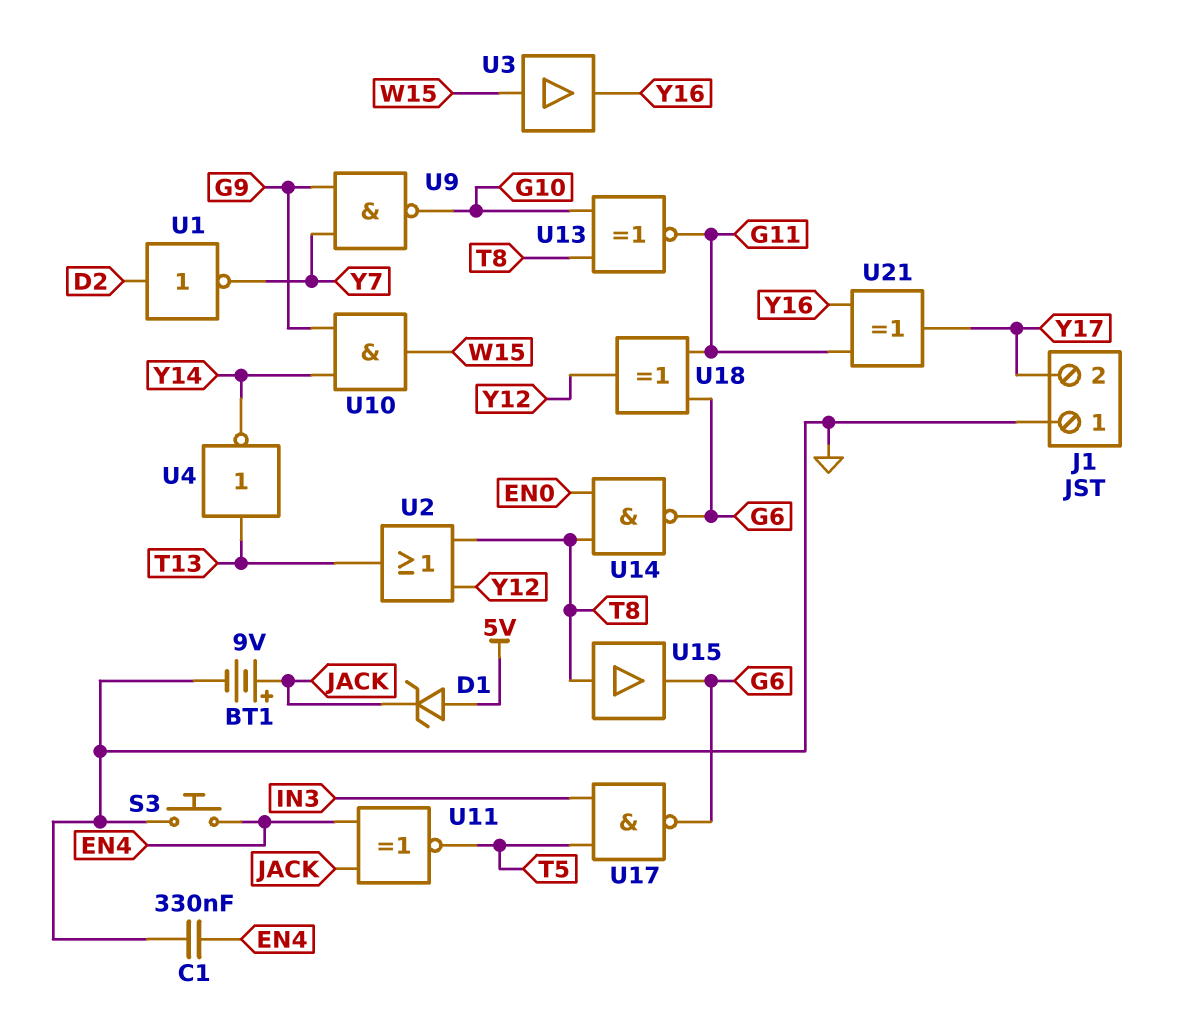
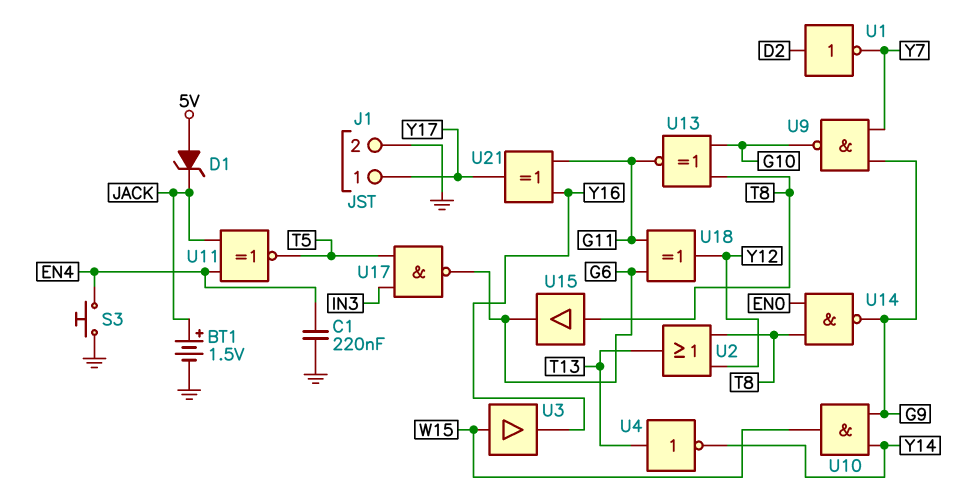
BT1: 9V (plus JACK, minus GND) -> 1.5V (plus JACK, minus GND)
C1: 330nF (EN4, GND) -> 220nF (EN4, GND)
J1 pin 1: GND -> Y17
J1 pin 2: Y17 -> GND
U14: NAND (in EN0, in T8, out G6) -> NAND (in EN0, in T8, out G9)

